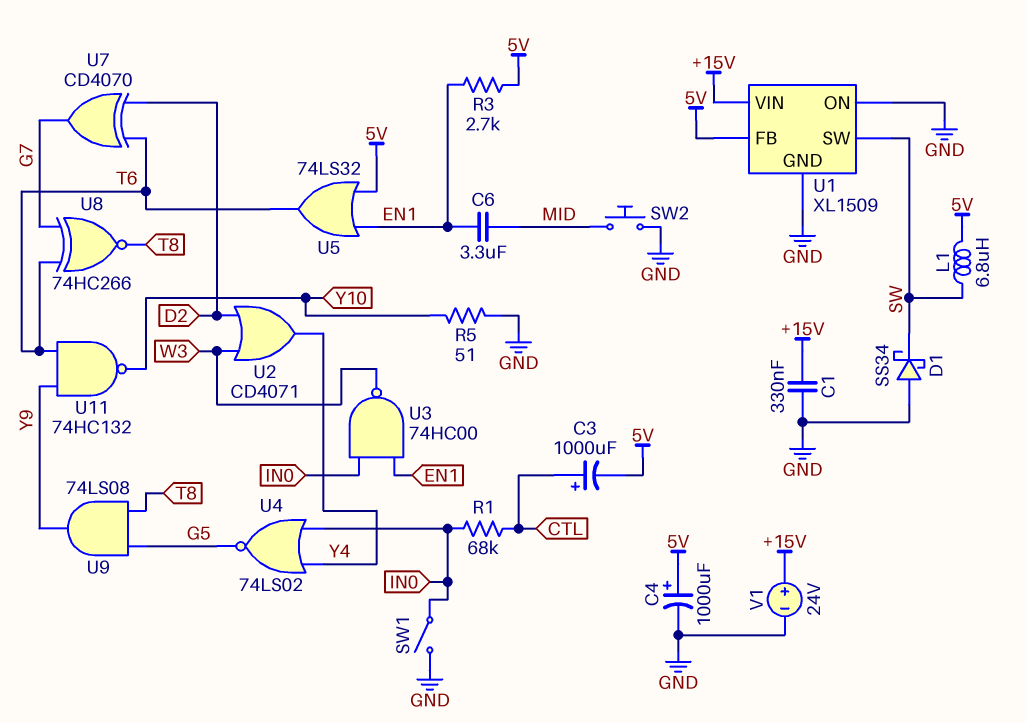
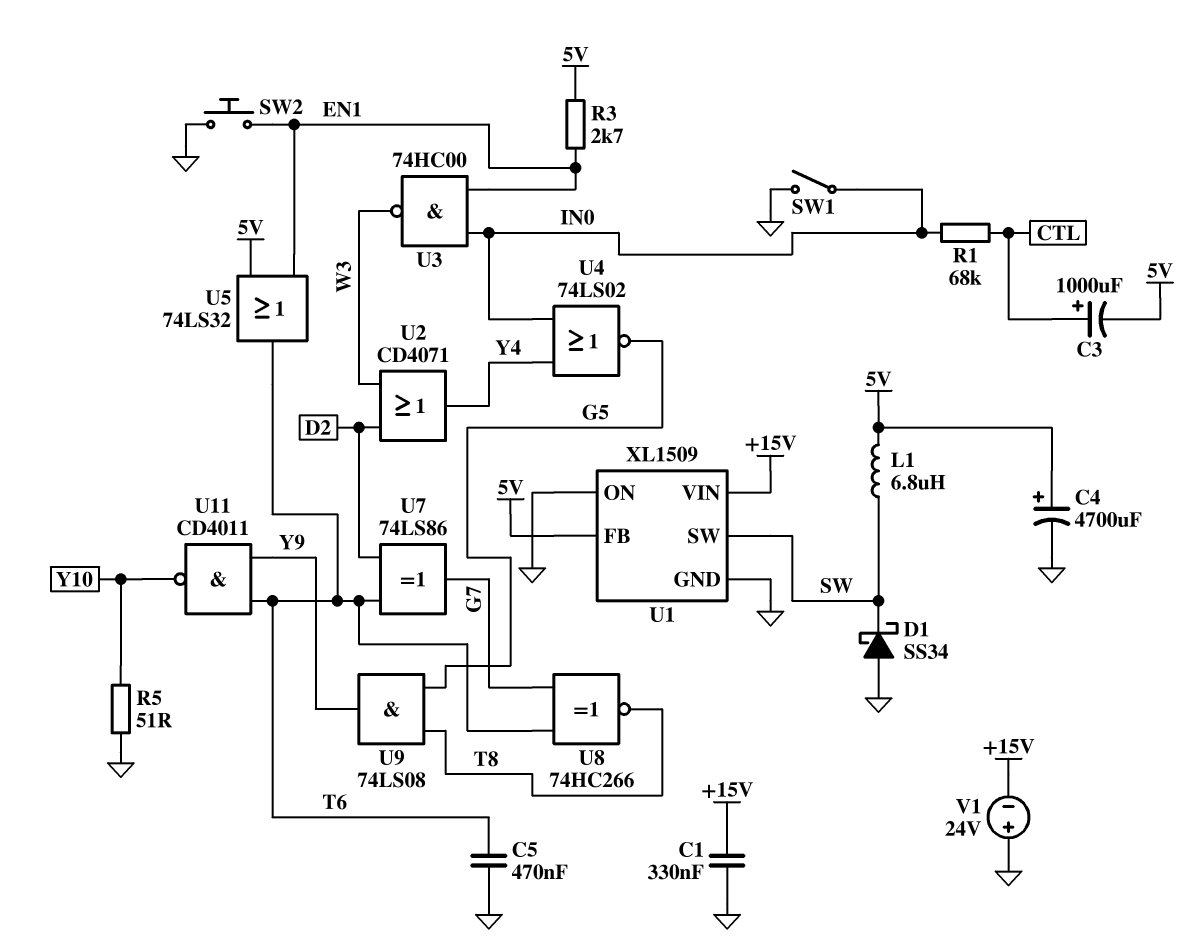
C4: 1000uF (plus 5V, minus GND) -> 4700uF (plus 5V, minus GND)
C5: none -> 470nF (GND, T6)
C6: 3.3uF (EN1, MID) -> none
SW2: button (GND, MID) -> button (EN1, GND)
U7: XOR CD4070 (in D2, in T6, out G7) -> XOR 74LS86 (in D2, in T6, out G7)
U11: NAND 74HC132 (in T6, in Y9, out Y10) -> NAND CD4011 (in T6, in Y9, out Y10)
V1: 24V (plus +15V, minus GND) -> 24V (plus GND, minus +15V)

